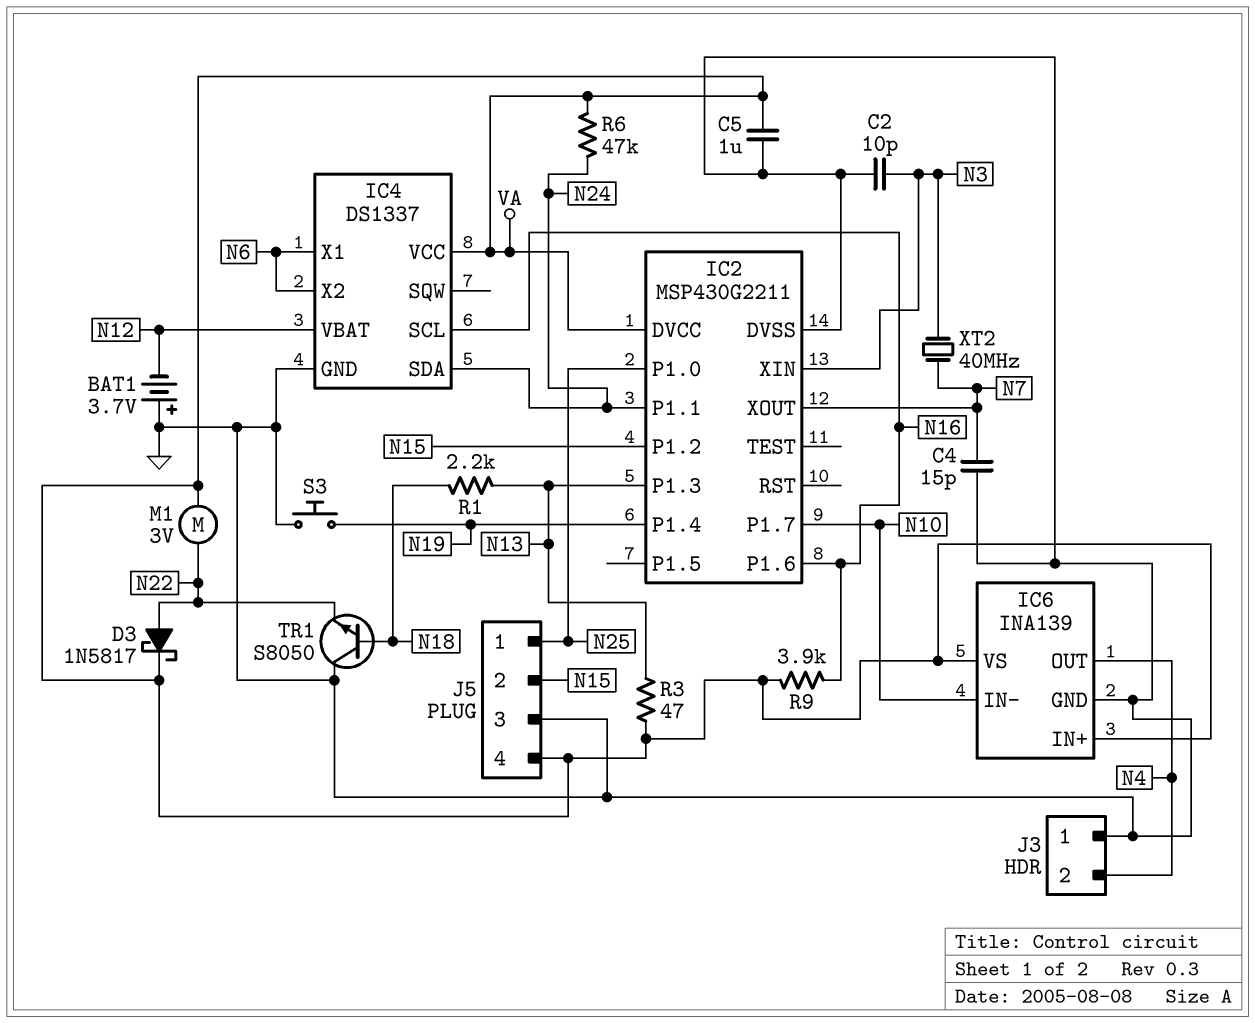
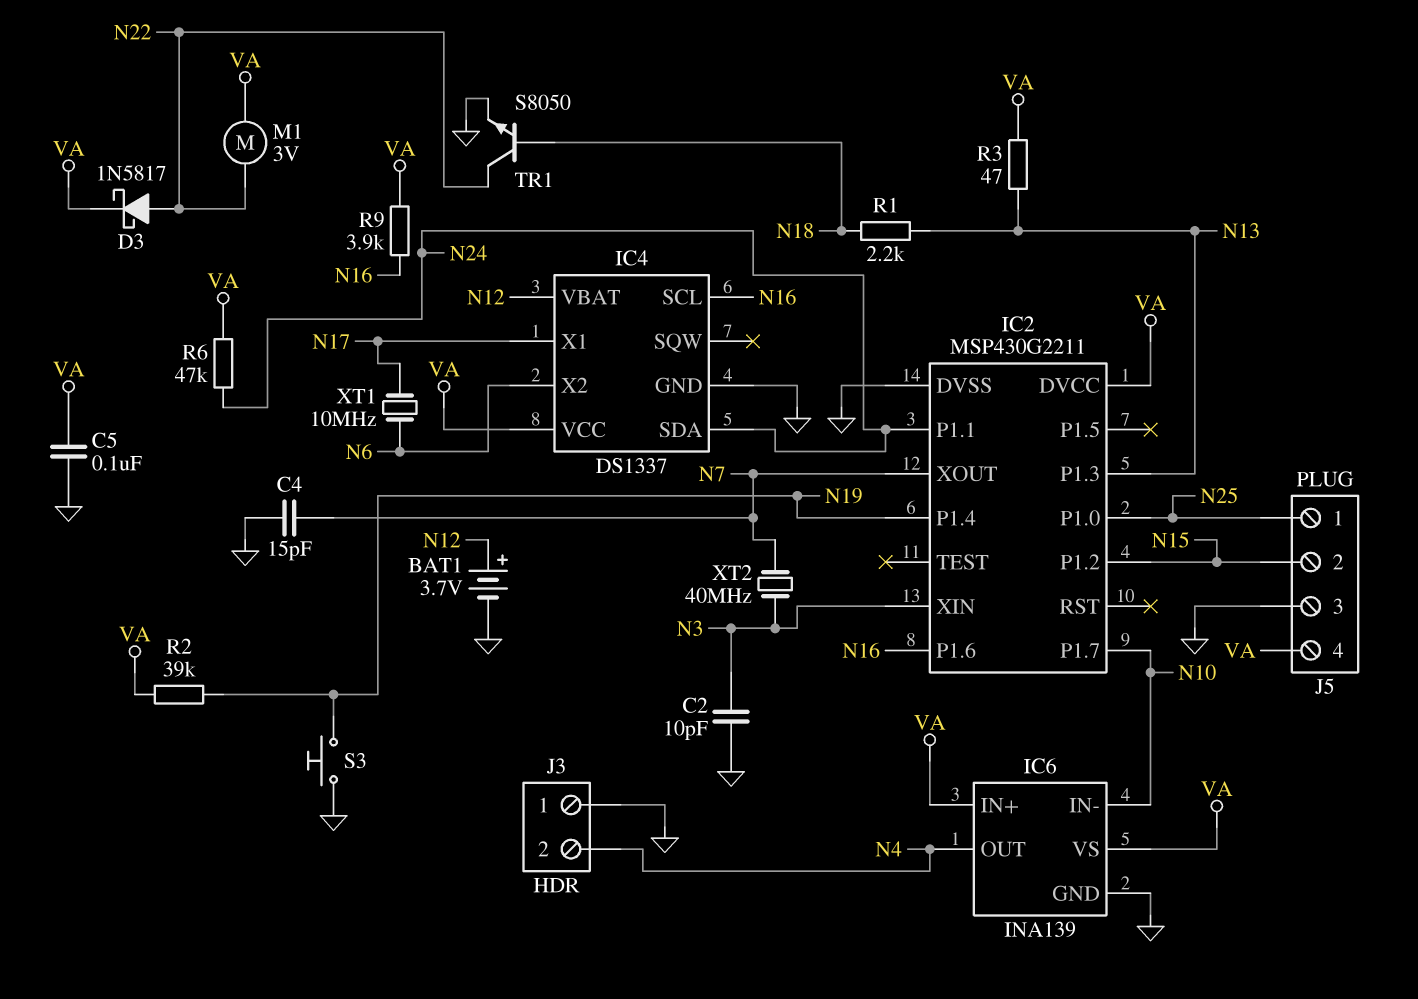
BAT1: 3.7V (plus GND, minus N12) -> 3.7V (plus N12, minus GND)
C5: 1uF (GND, VA) -> 100nF (GND, VA)
IC4 pin X1: N6 -> N17
R2: none -> 39k (N19, VA)
TR1: NPN S8050 (B N18, C GND, E N22) -> NPN S8050 (B N18, C N22, E GND)
XT1: none -> 10MHz (N6, N17)

